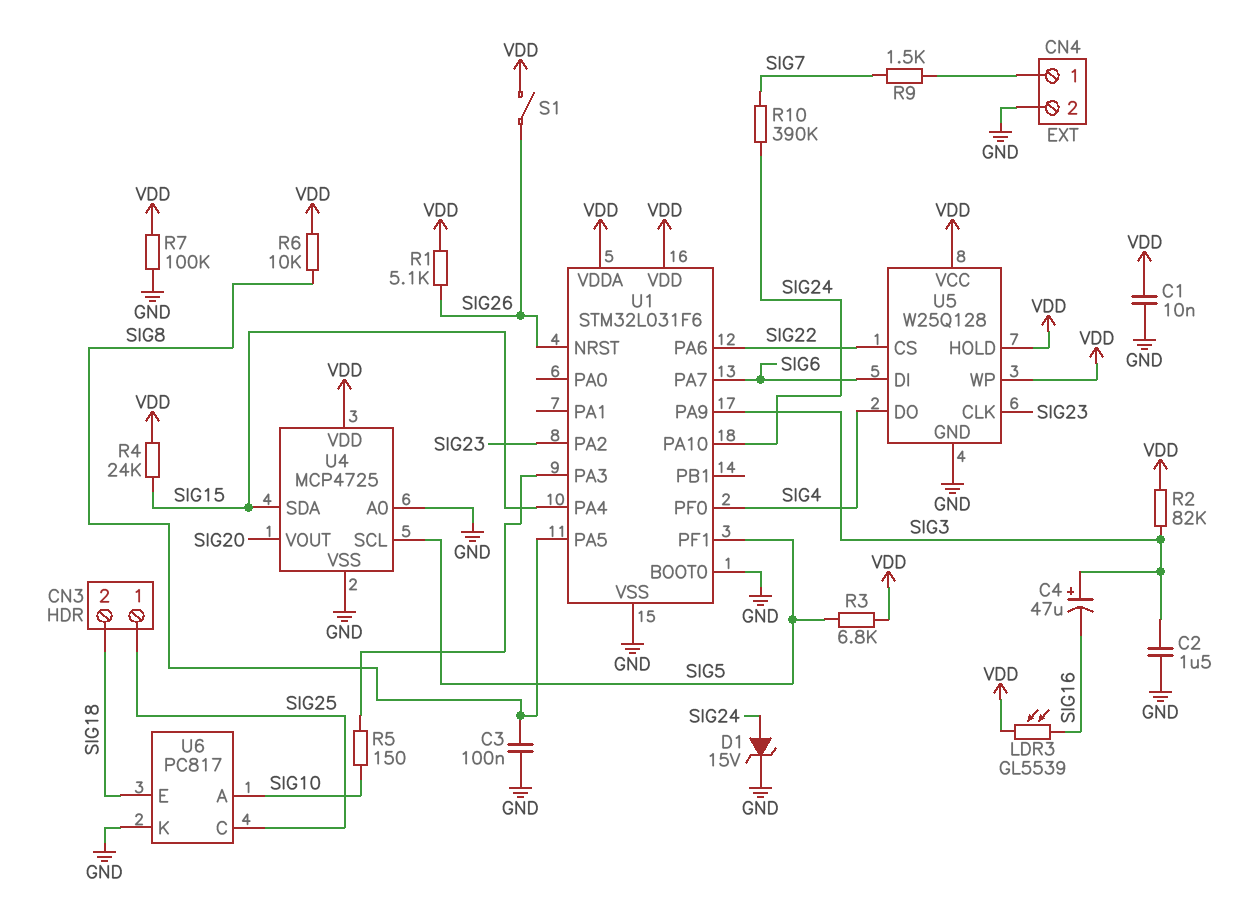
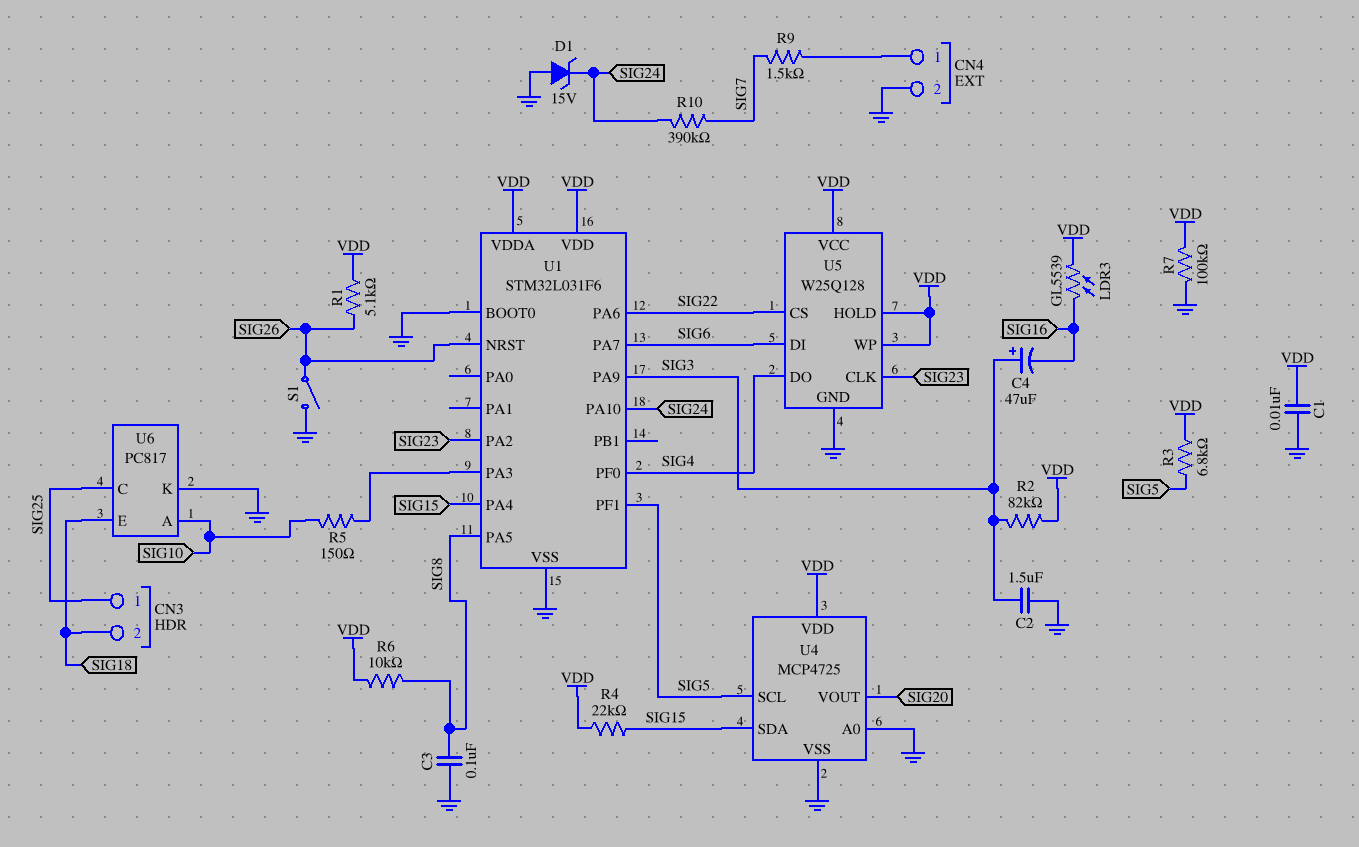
D1: zener 15V (A SIG24, K GND) -> zener 15V (A GND, K SIG24)
R4: 24k (SIG15, VDD) -> 22k (SIG15, VDD)
S1: switch (SIG26, VDD) -> switch (GND, SIG26)

